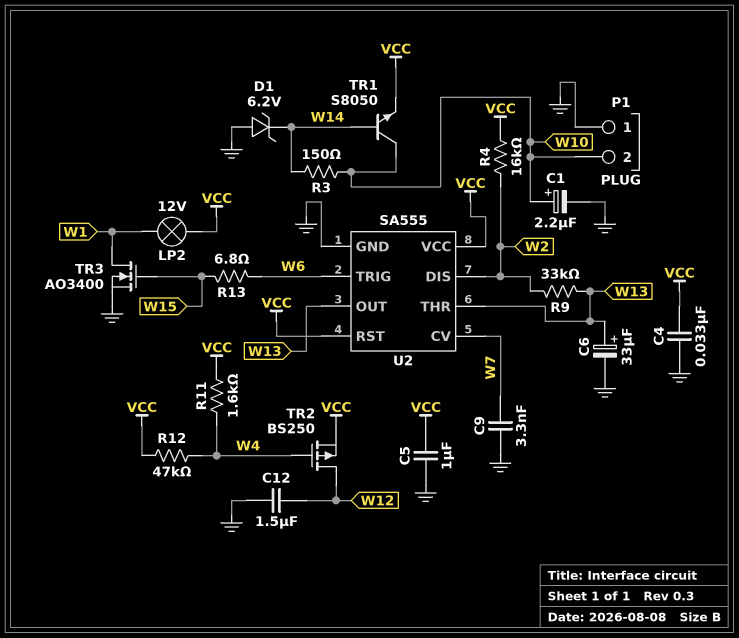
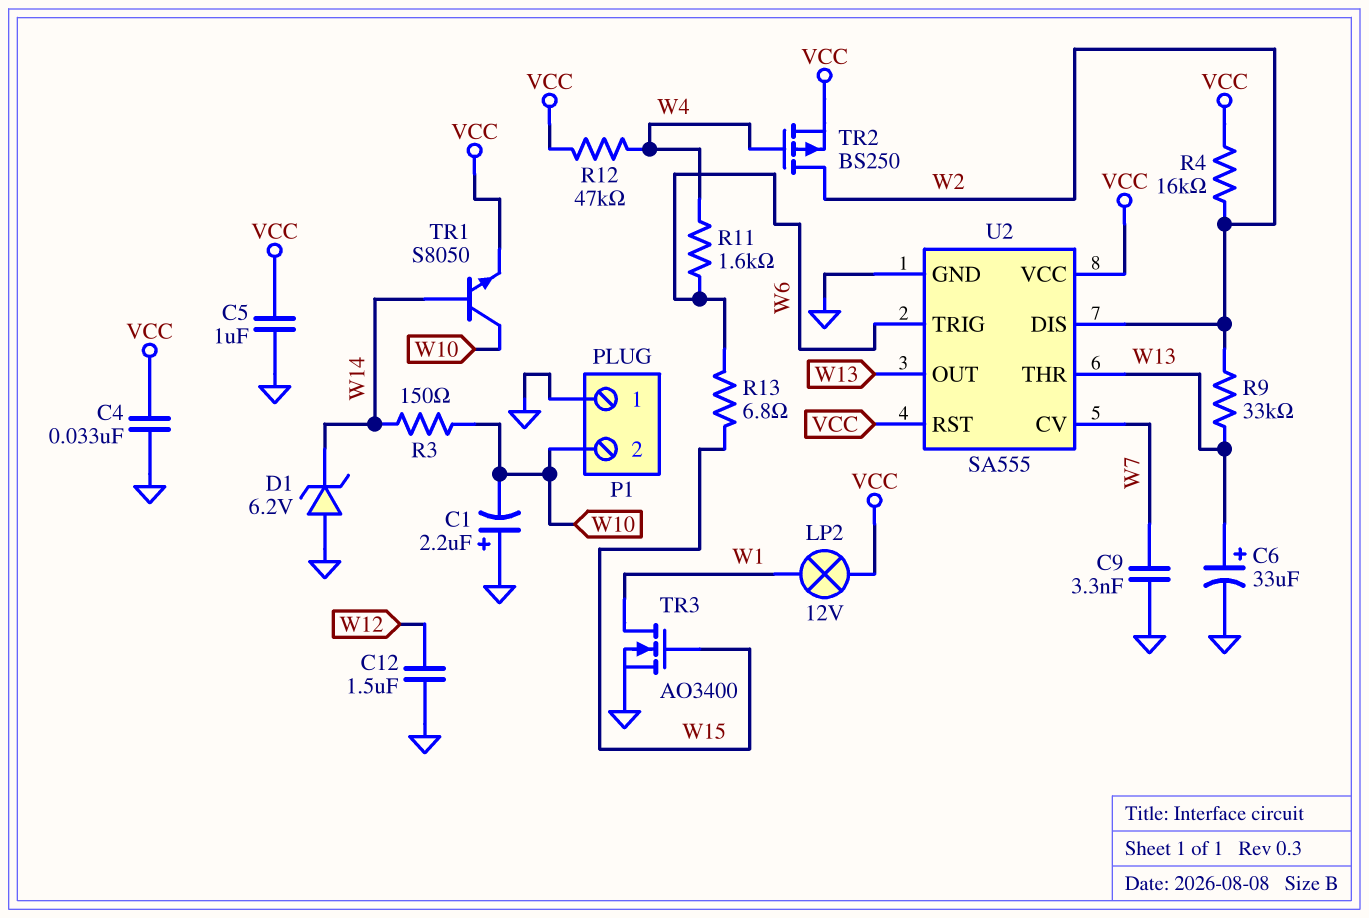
C1: 2.2uF (plus W10, minus GND) -> 2.2uF (plus GND, minus W10)
R11: 1.6k (VCC, W4) -> 1.6k (W4, W6)
TR2: PMOS BS250 (G W4, D W12, S VCC) -> PMOS BS250 (G W4, D W2, S VCC)

